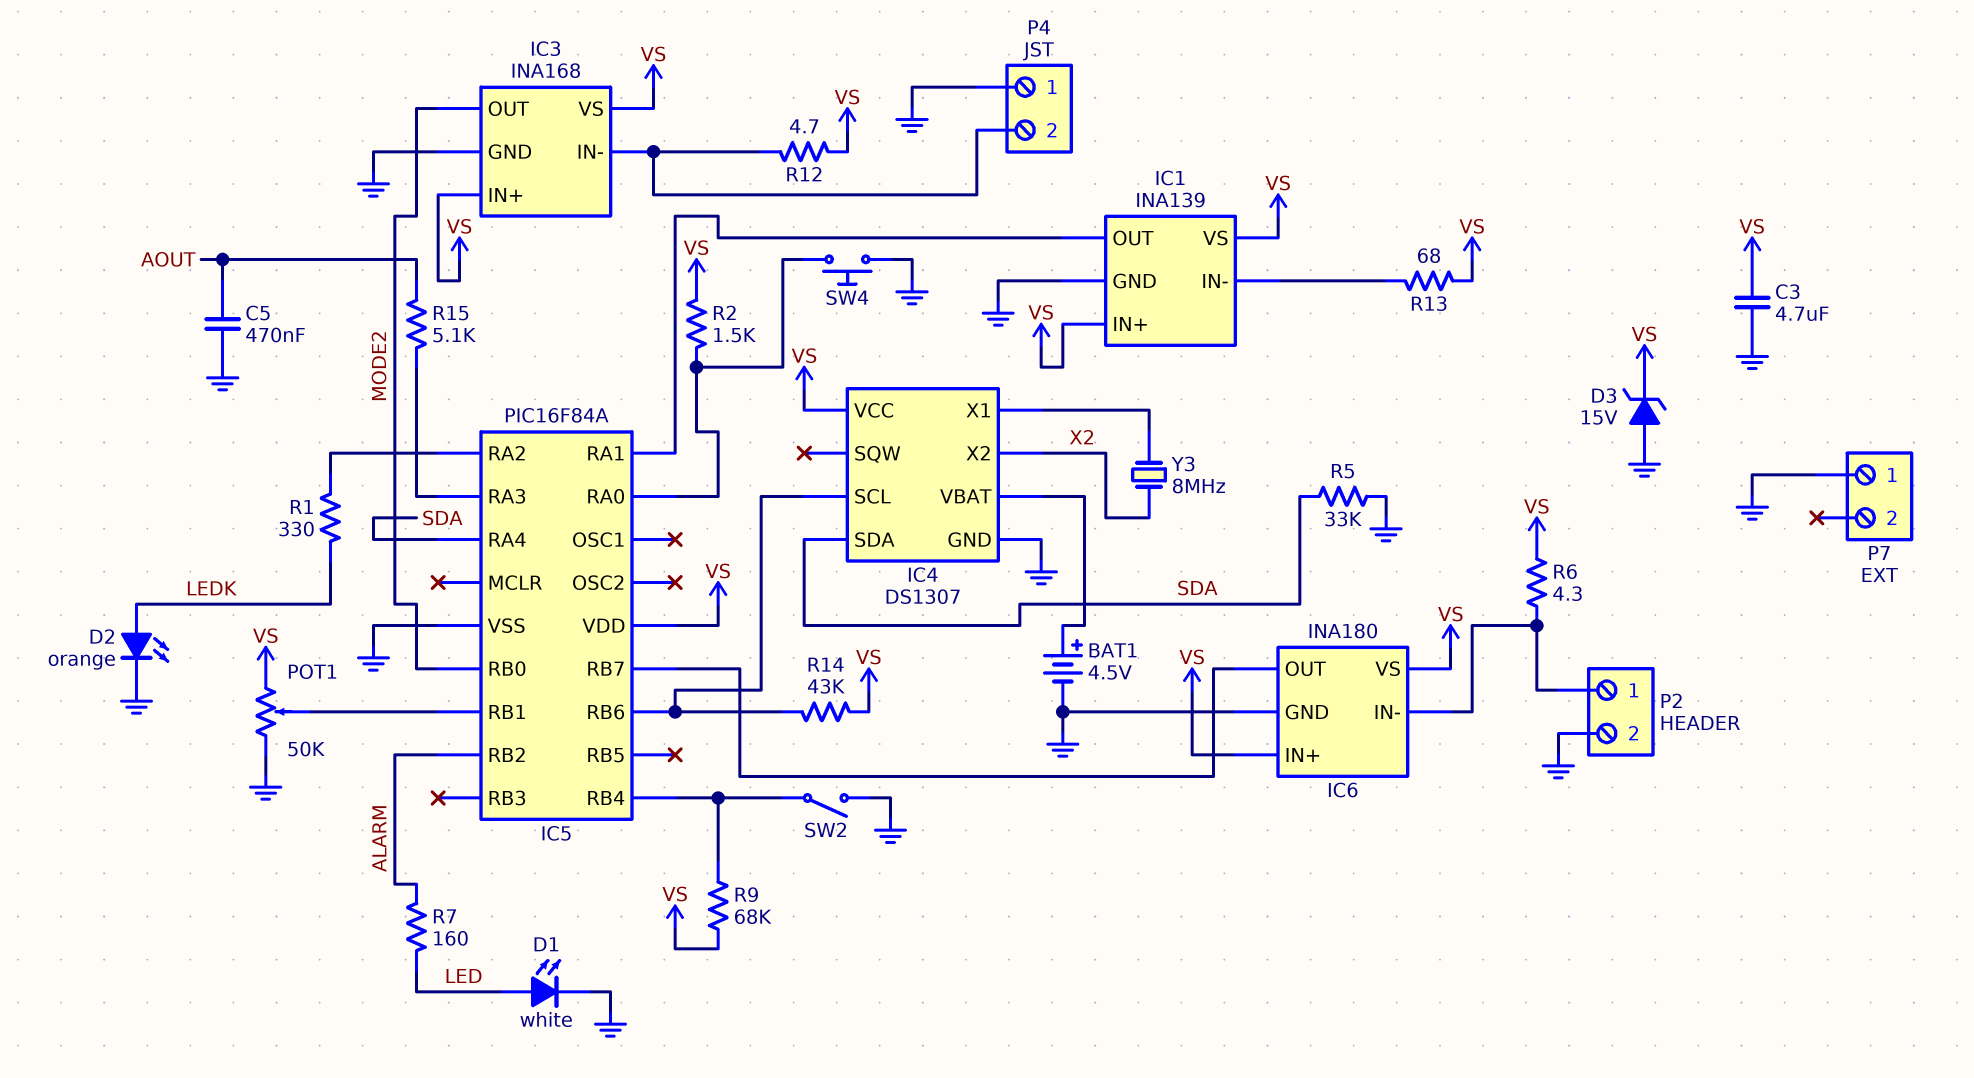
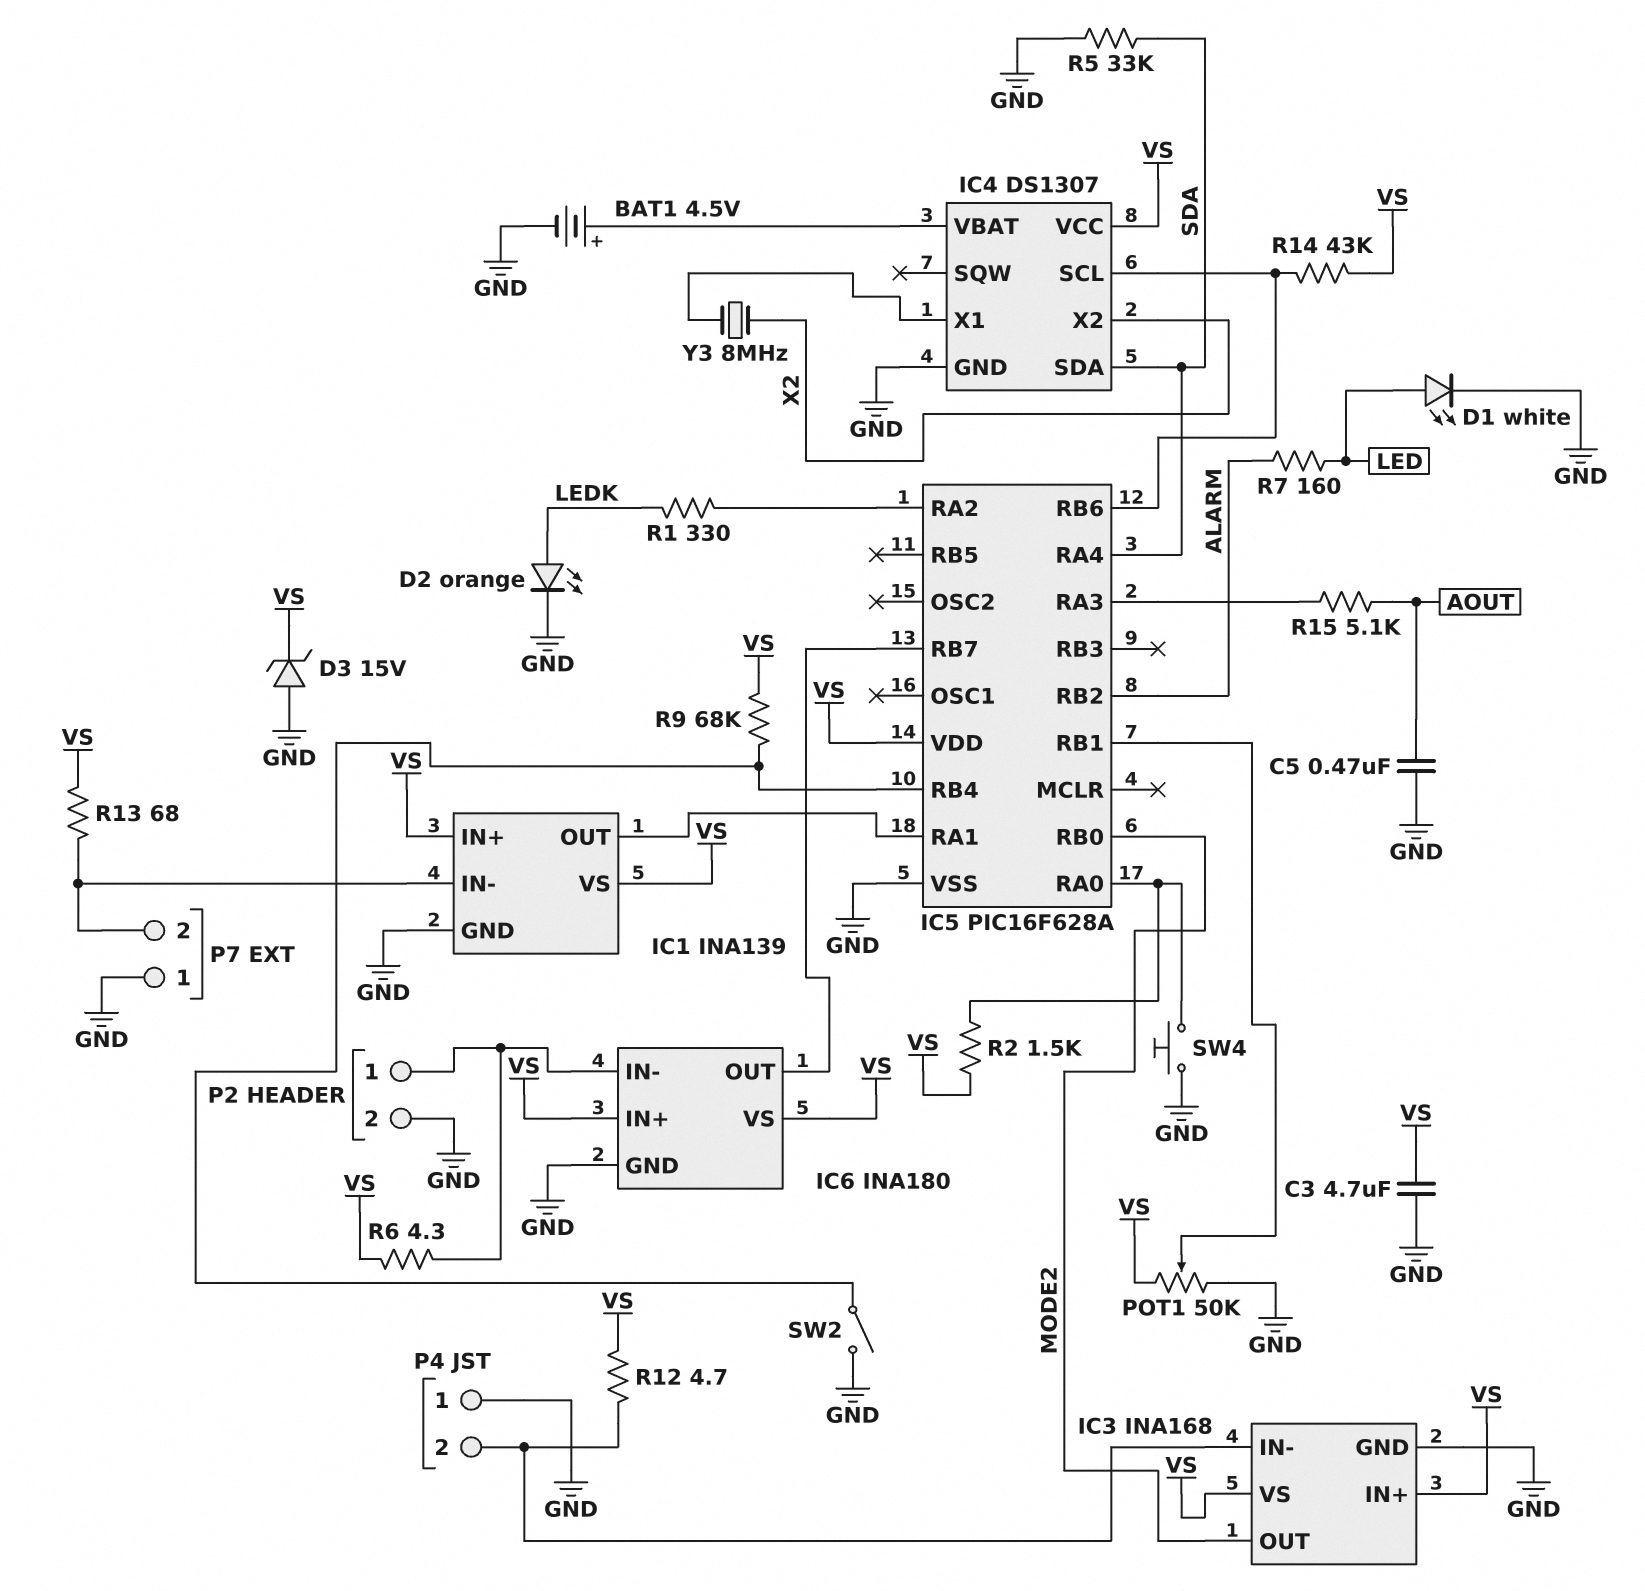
IC5: PIC16F84A -> PIC16F628A
P7 pin 2: none -> IC1/IN-

